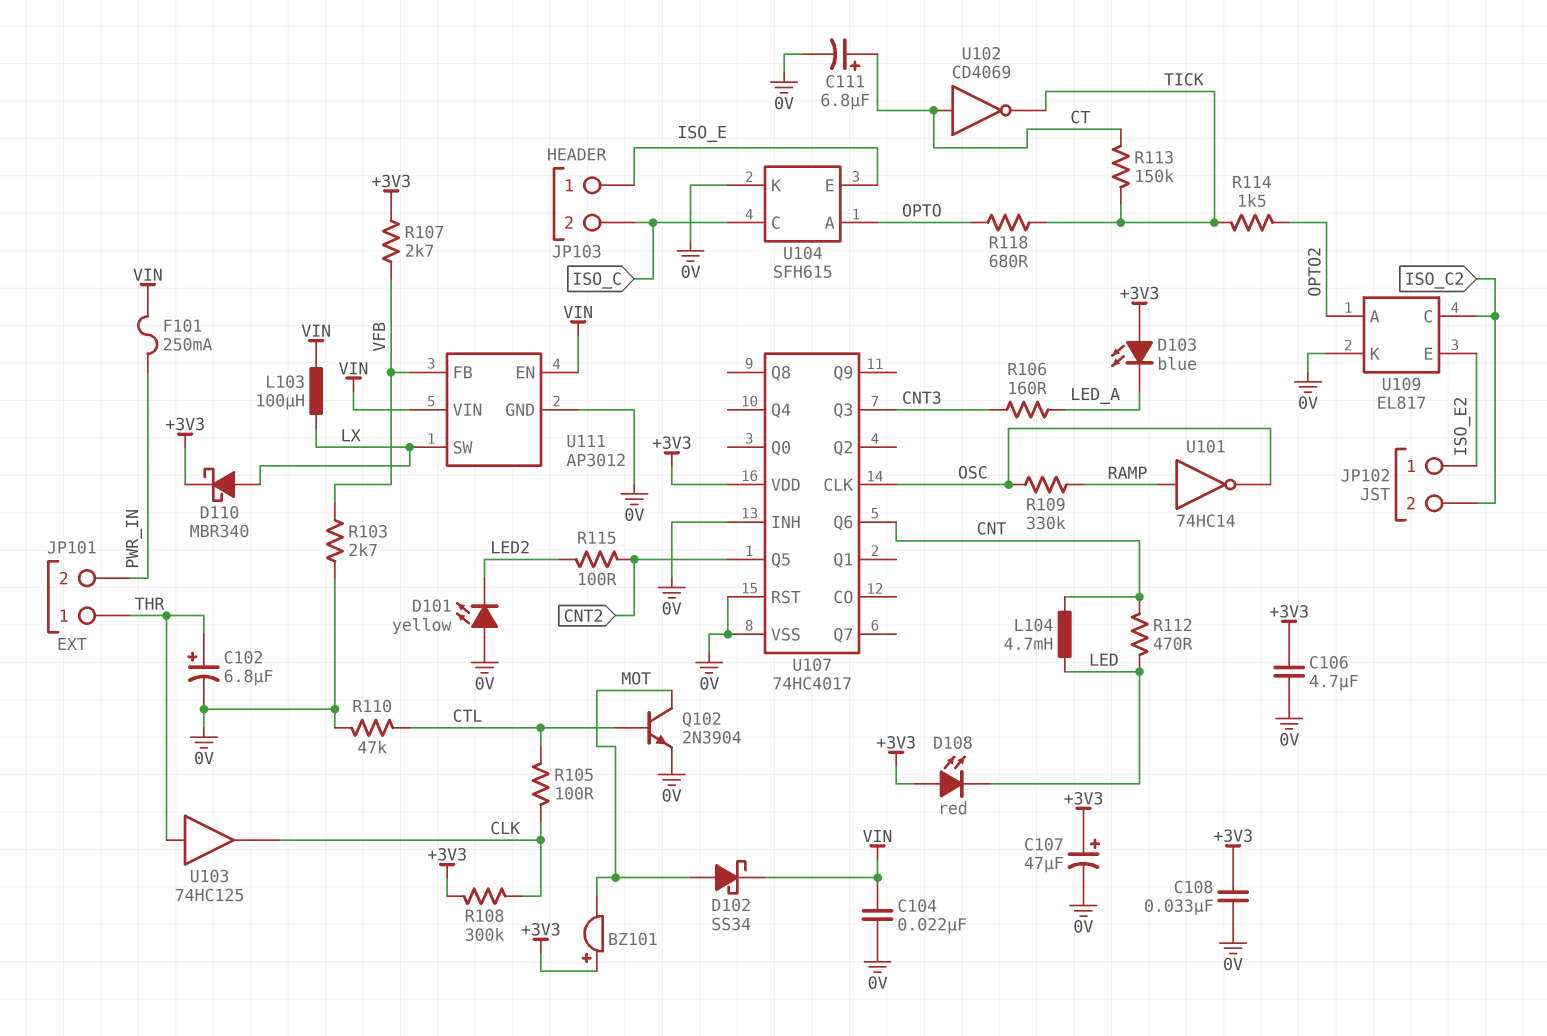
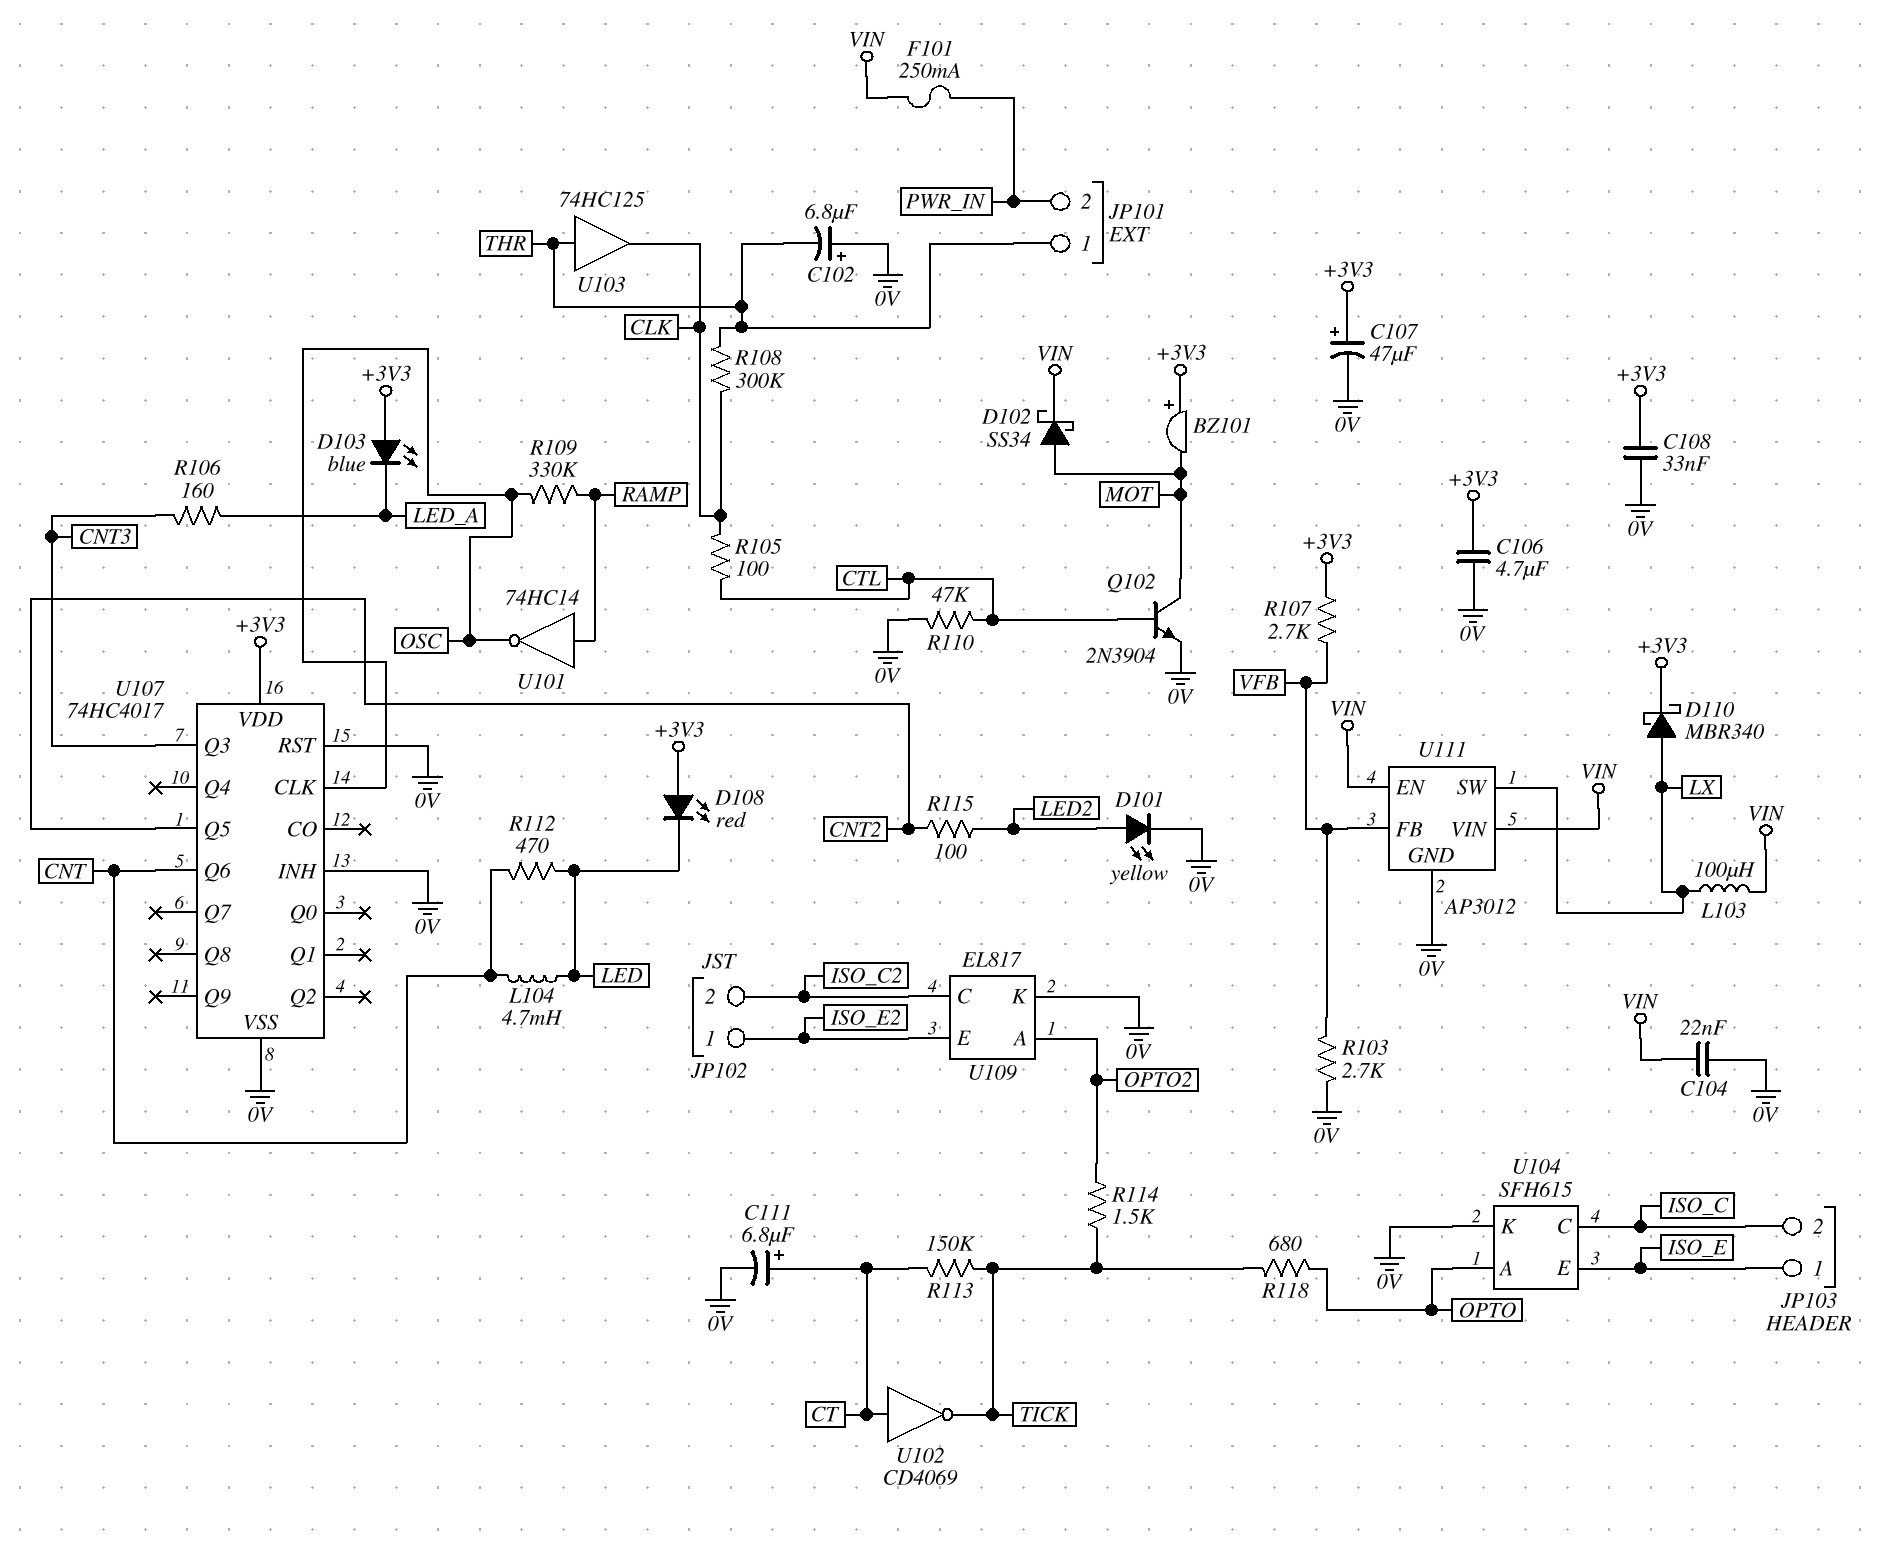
C102: 6.8uF (plus THR, minus 0V) -> 6.8uF (plus 0V, minus THR)
D101: LED yellow (A 0V, K LED2) -> LED yellow (A LED2, K 0V)
R108: 300k (+3V3, CLK) -> 300k (CLK, THR)

